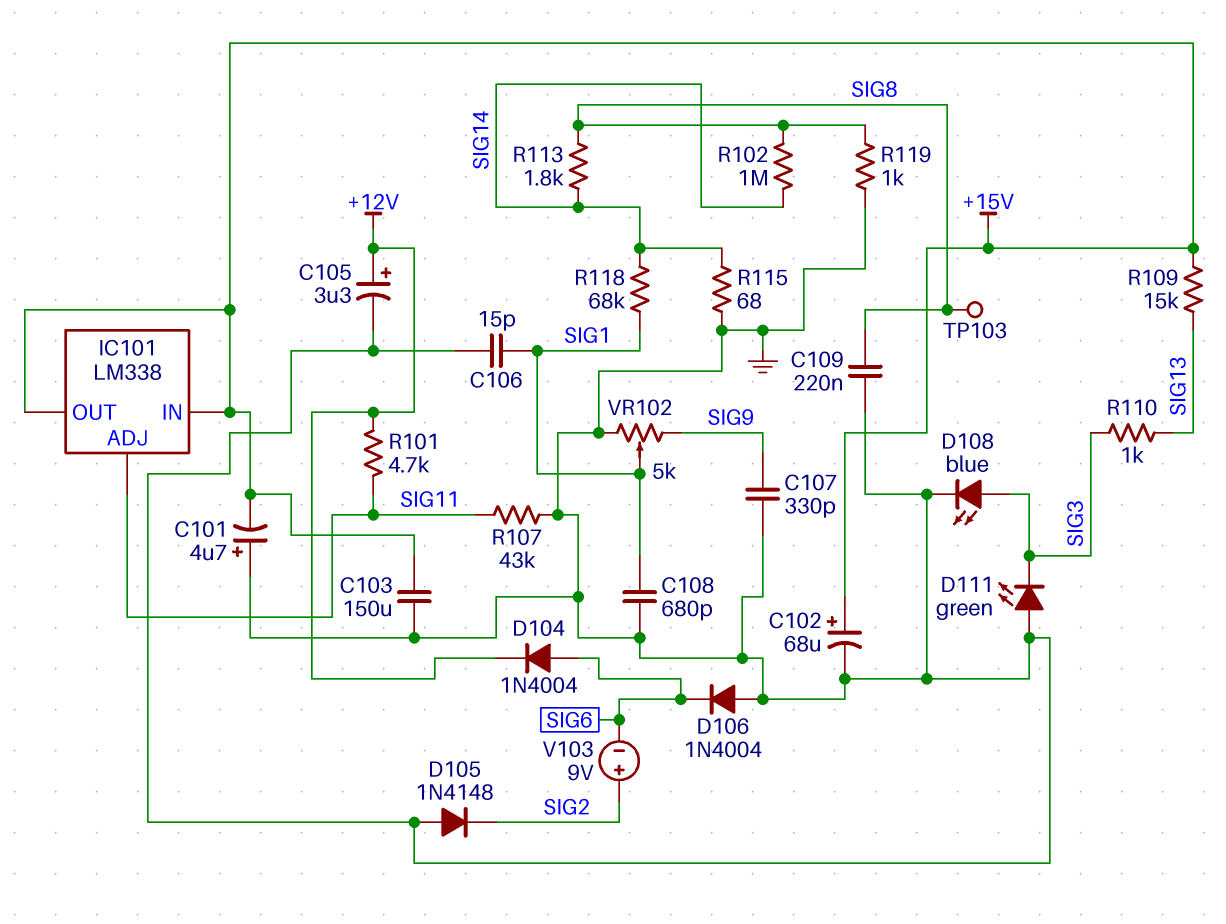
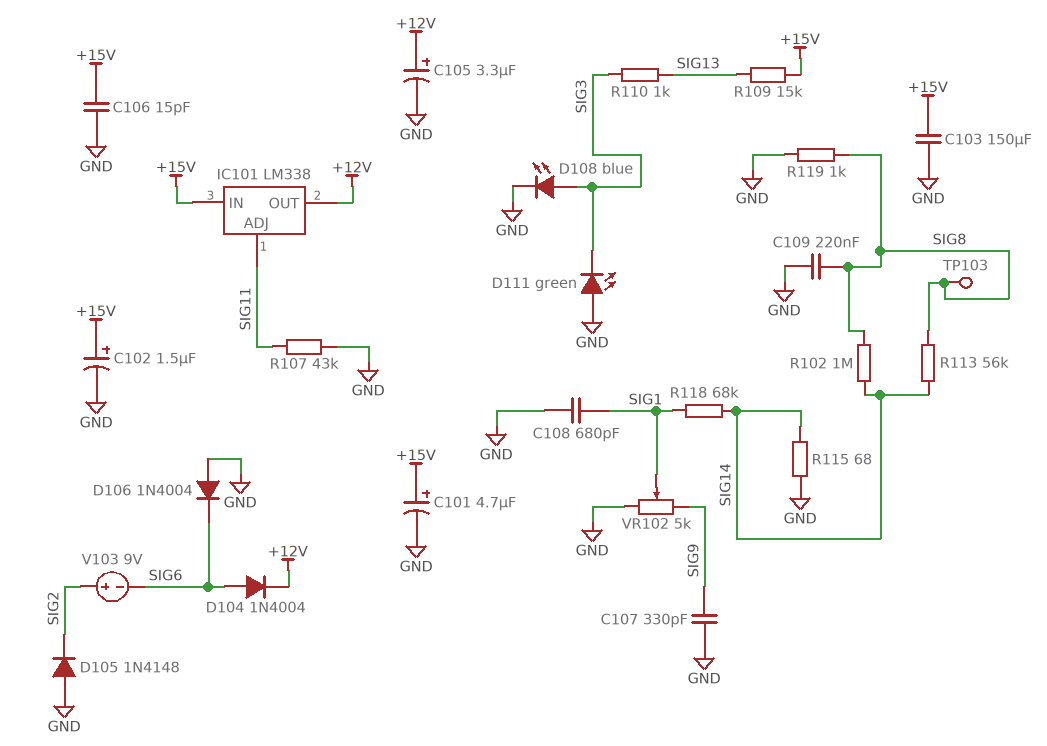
C101: 4.7uF (plus GND, minus +15V) -> 4.7uF (plus +15V, minus GND)
C102: 68uF (plus +15V, minus GND) -> 1.5uF (plus +15V, minus GND)
C106: 15pF (GND, SIG1) -> 15pF (+15V, GND)
IC101 pin OUT: +15V -> +12V
R101: 4.7k (+12V, SIG11) -> none
R113: 1.8k (SIG8, SIG14) -> 56k (SIG8, SIG14)

